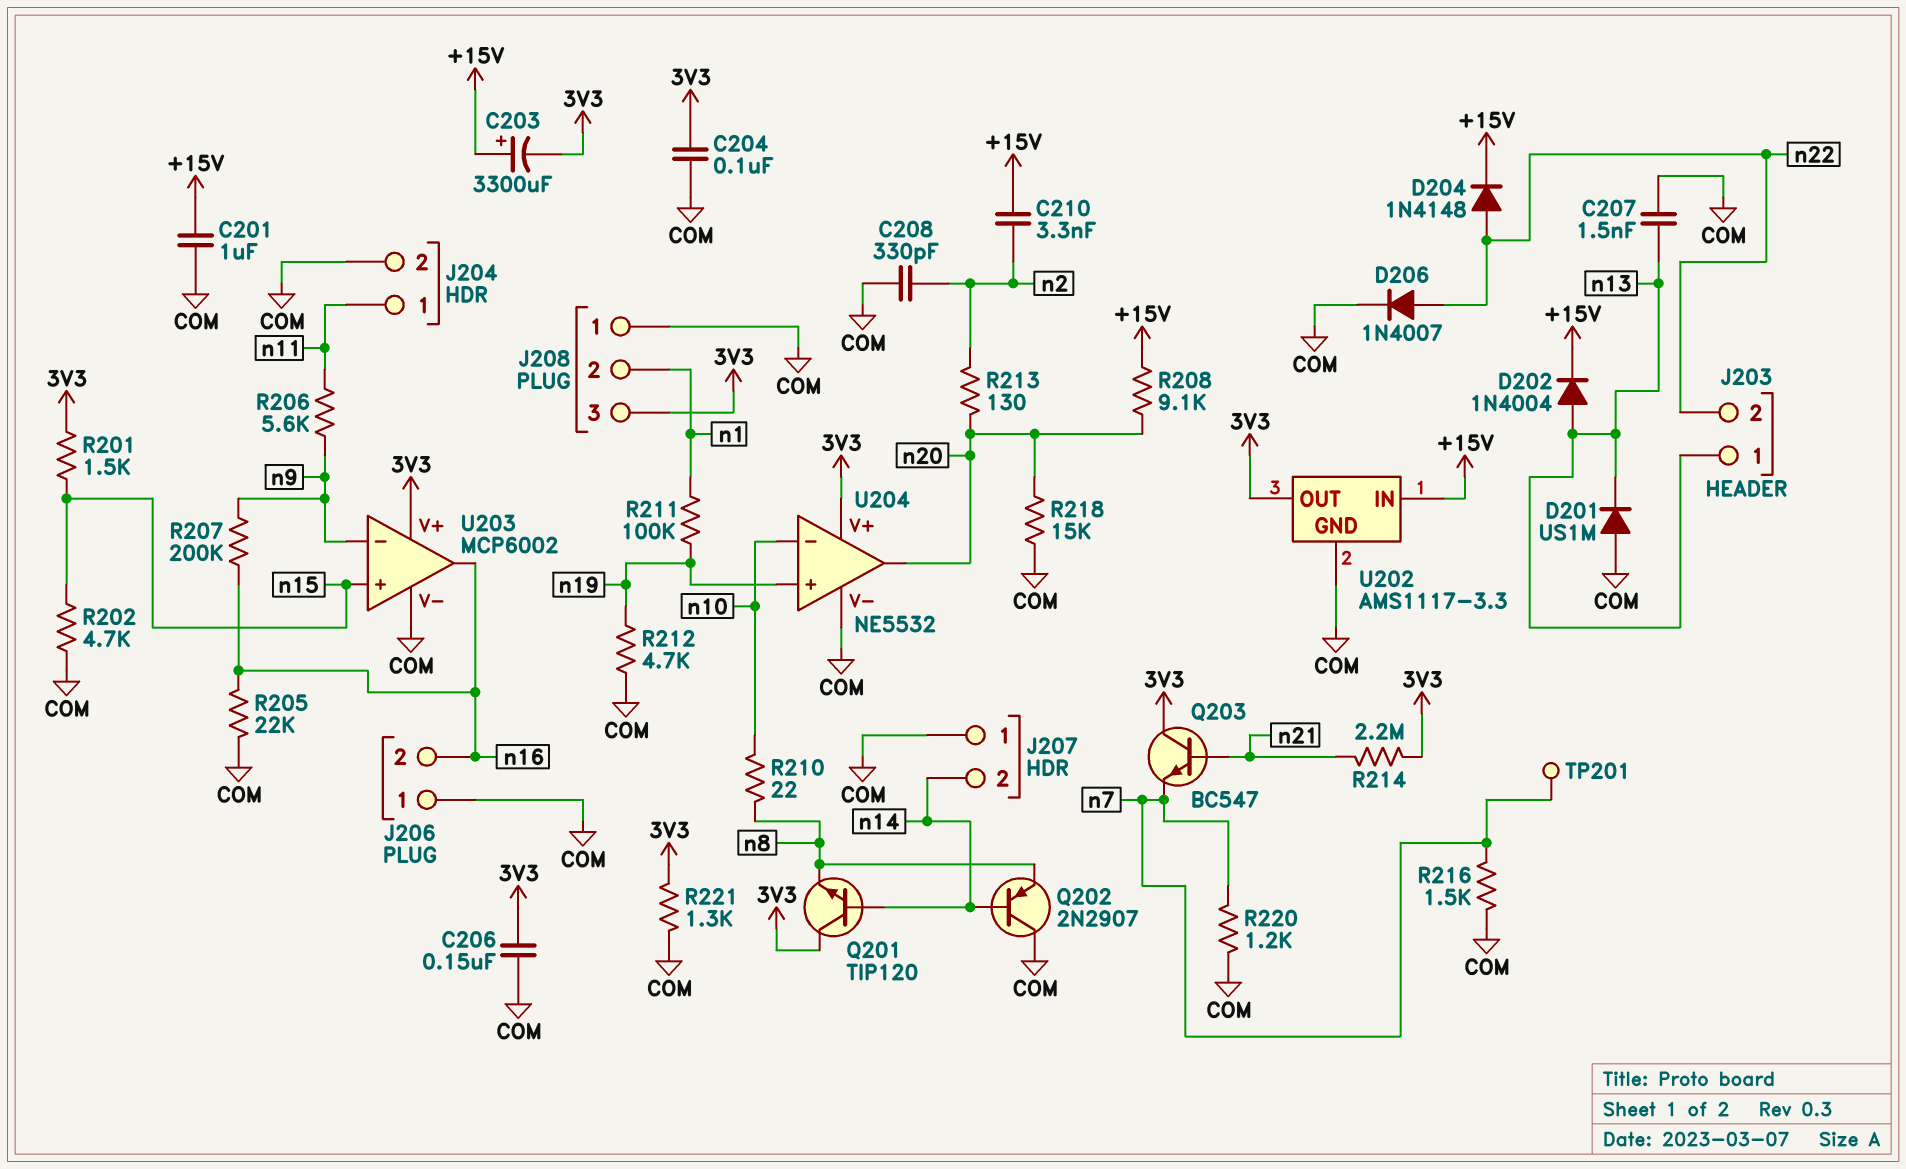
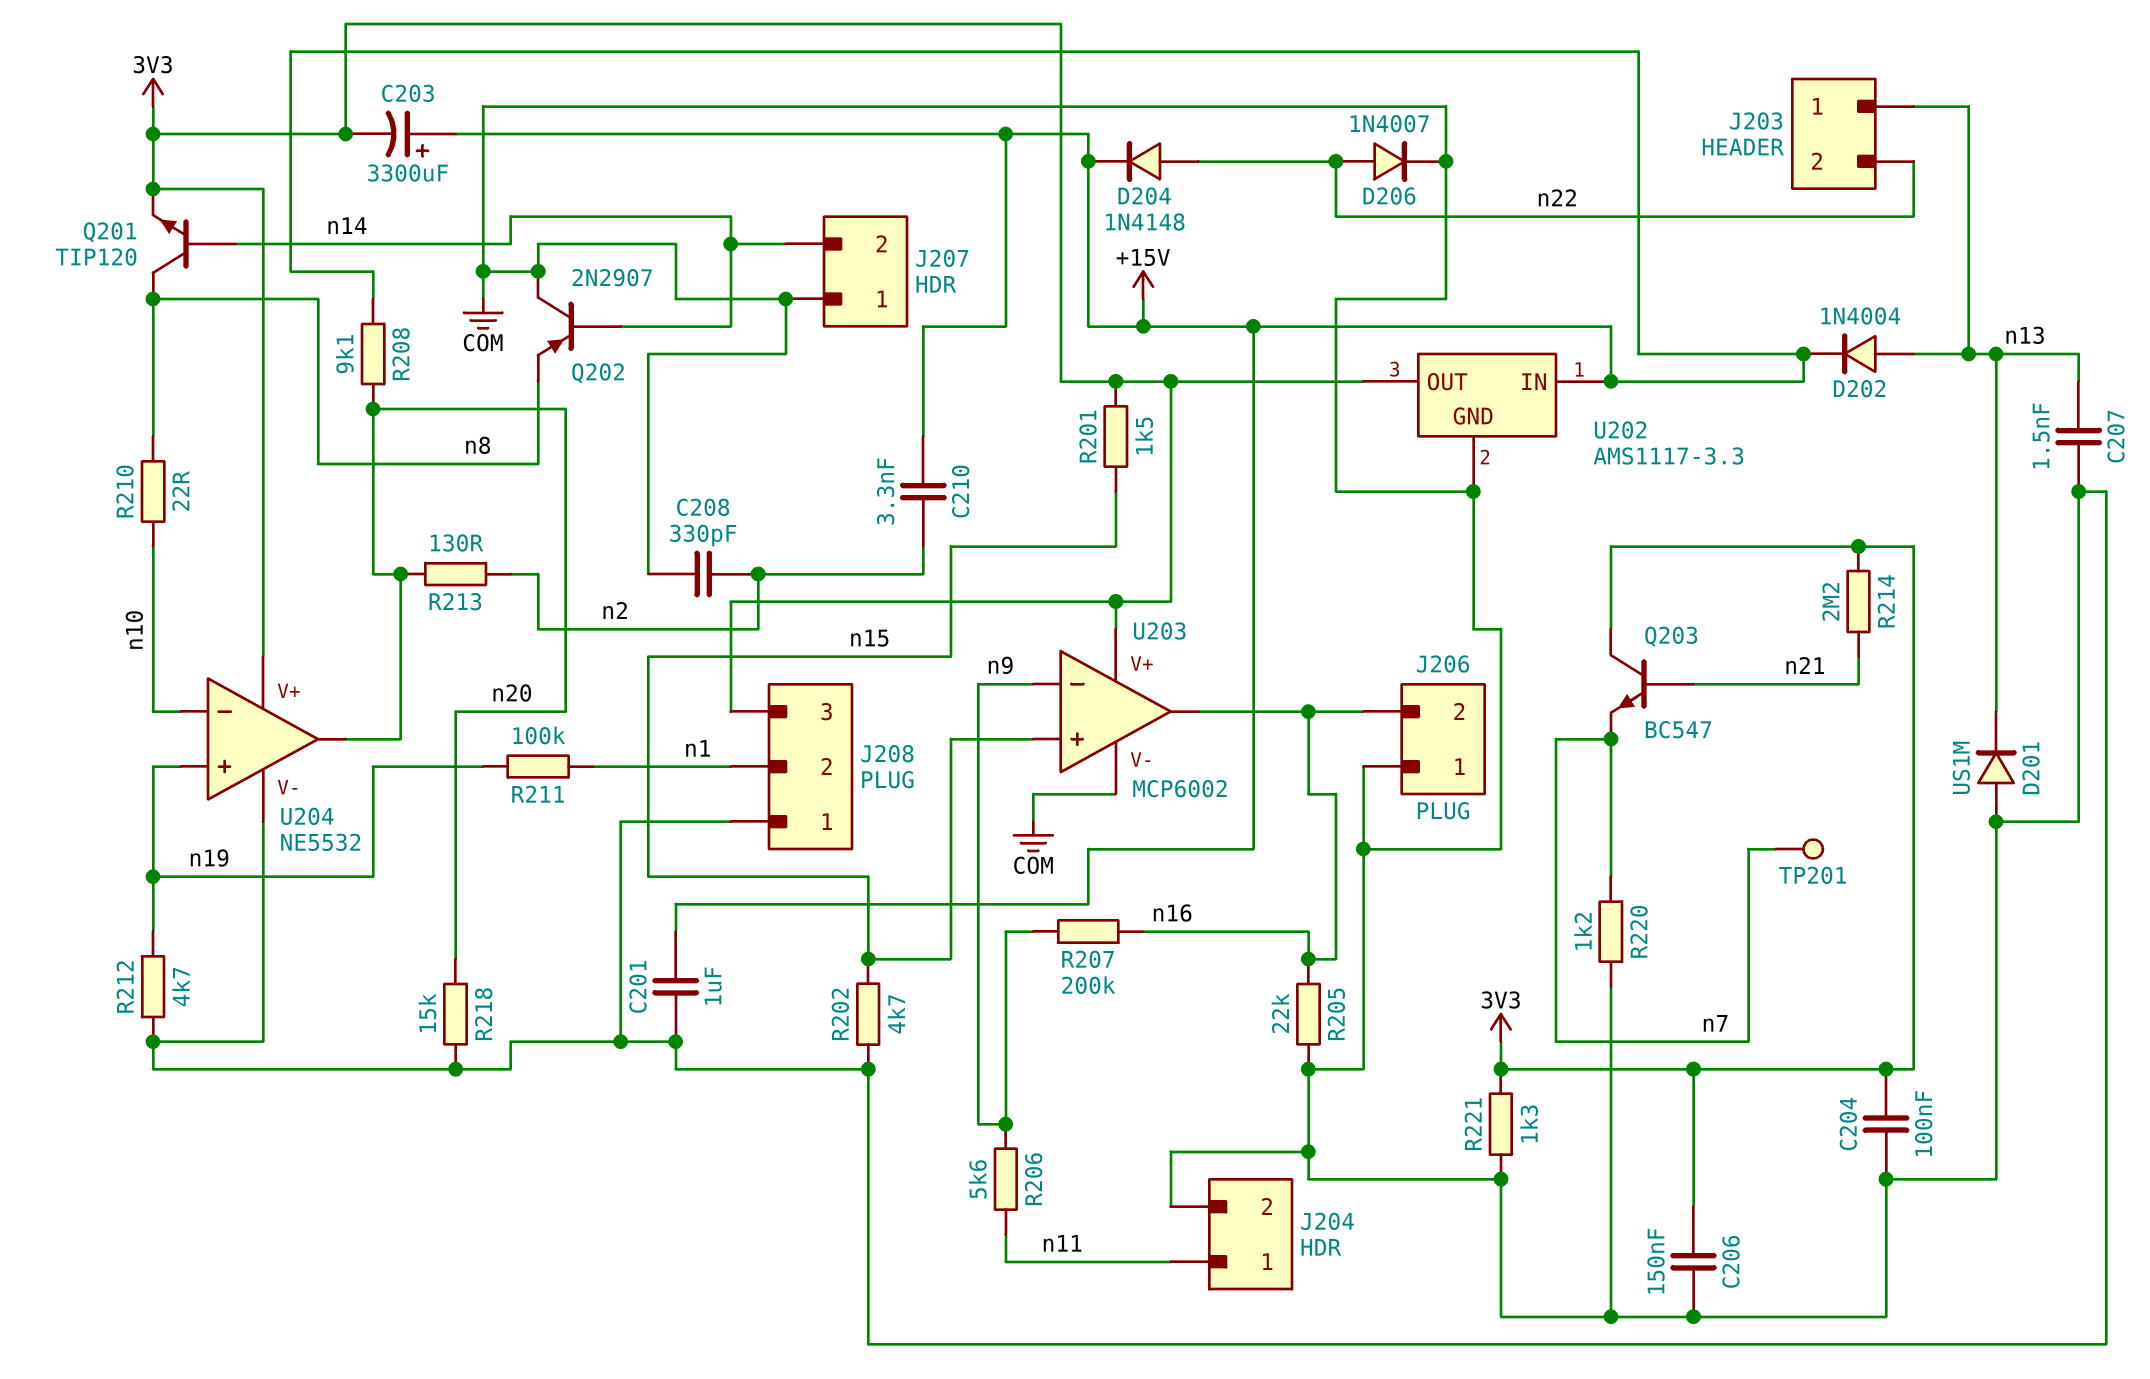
Q201: NPN TIP120 (B n14, C 3V3, E n8) -> NPN TIP120 (B n14, C n8, E 3V3)
R216: 1.5k (COM, n7) -> none

